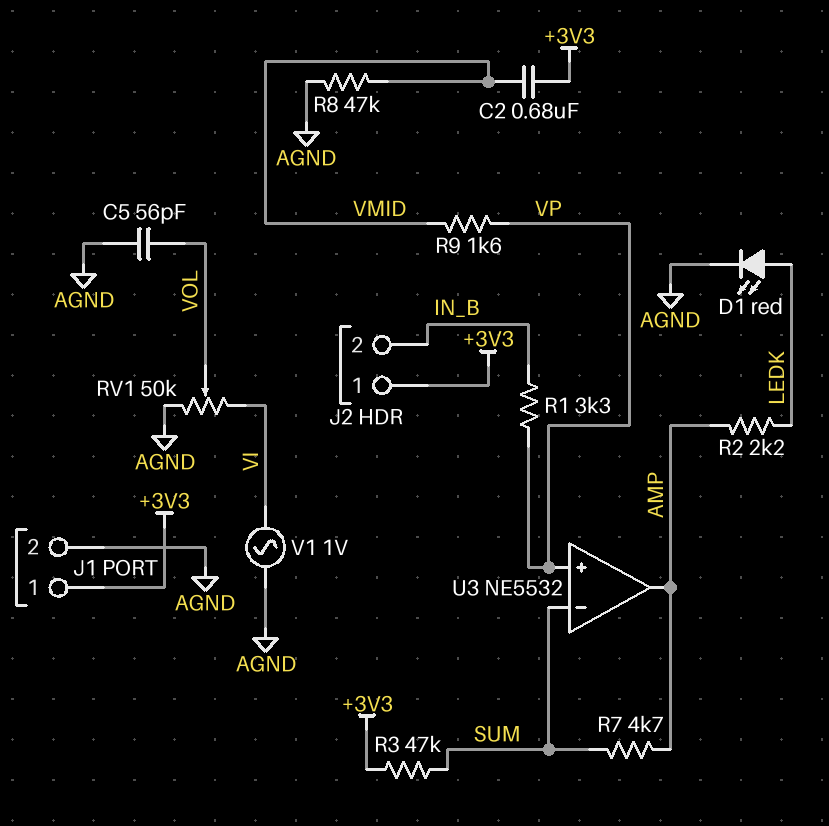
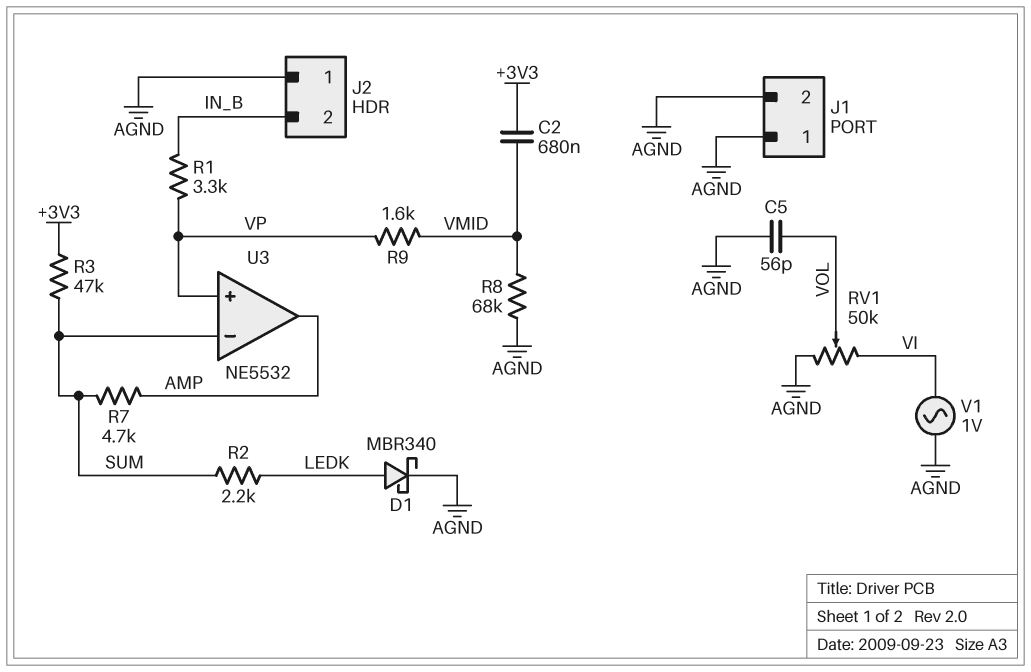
D1: LED red (A LEDK, K AGND) -> schottky MBR340 (A LEDK, K AGND)
J1 pin 1: +3V3 -> AGND
J2 pin 1: +3V3 -> AGND
R2: 2.2k (AMP, LEDK) -> 2.2k (LEDK, SUM)
R8: 47k (AGND, VMID) -> 68k (AGND, VMID)

